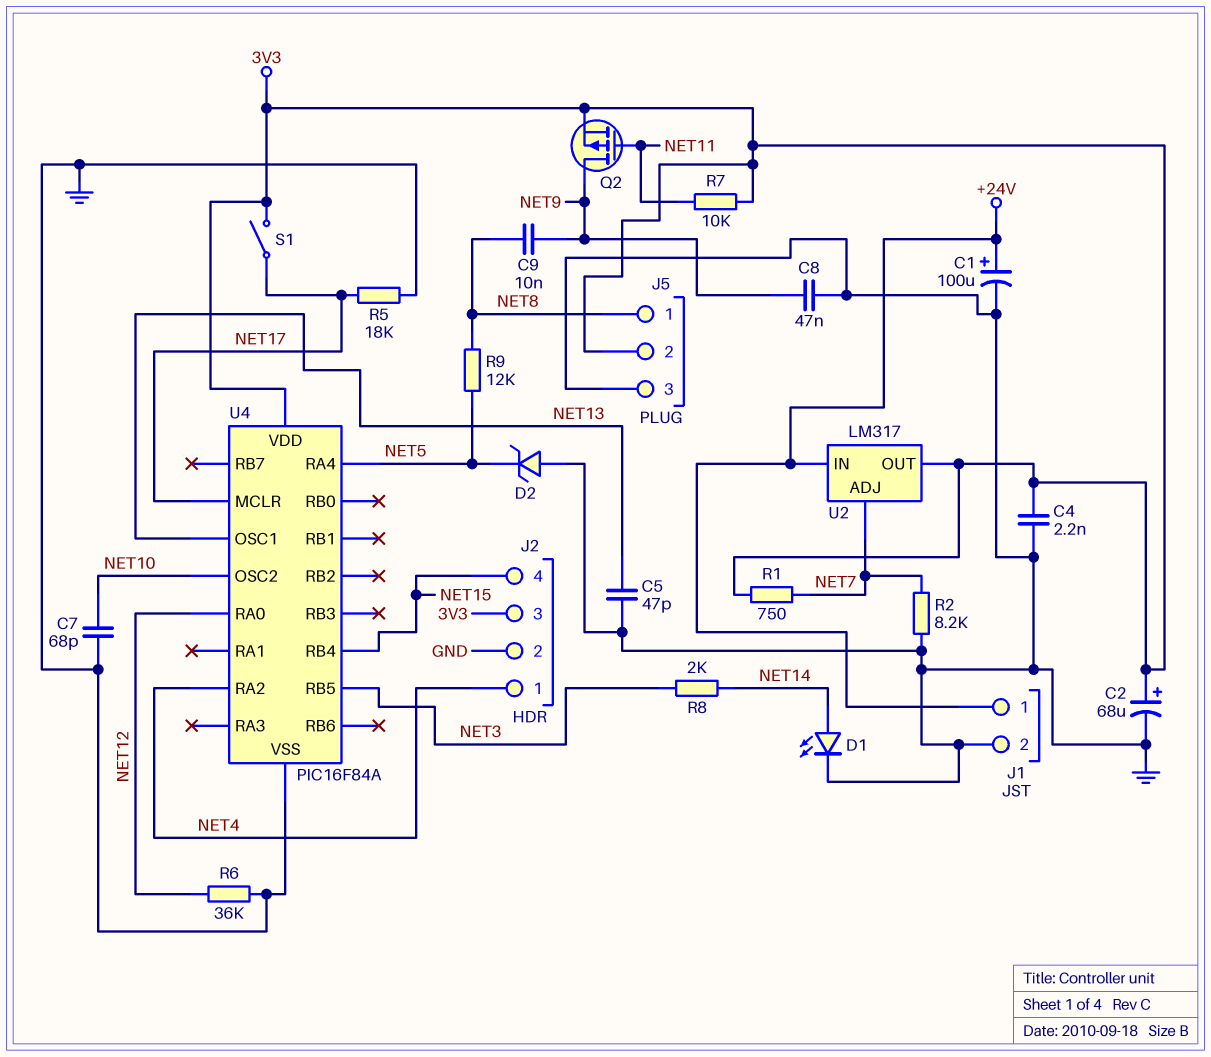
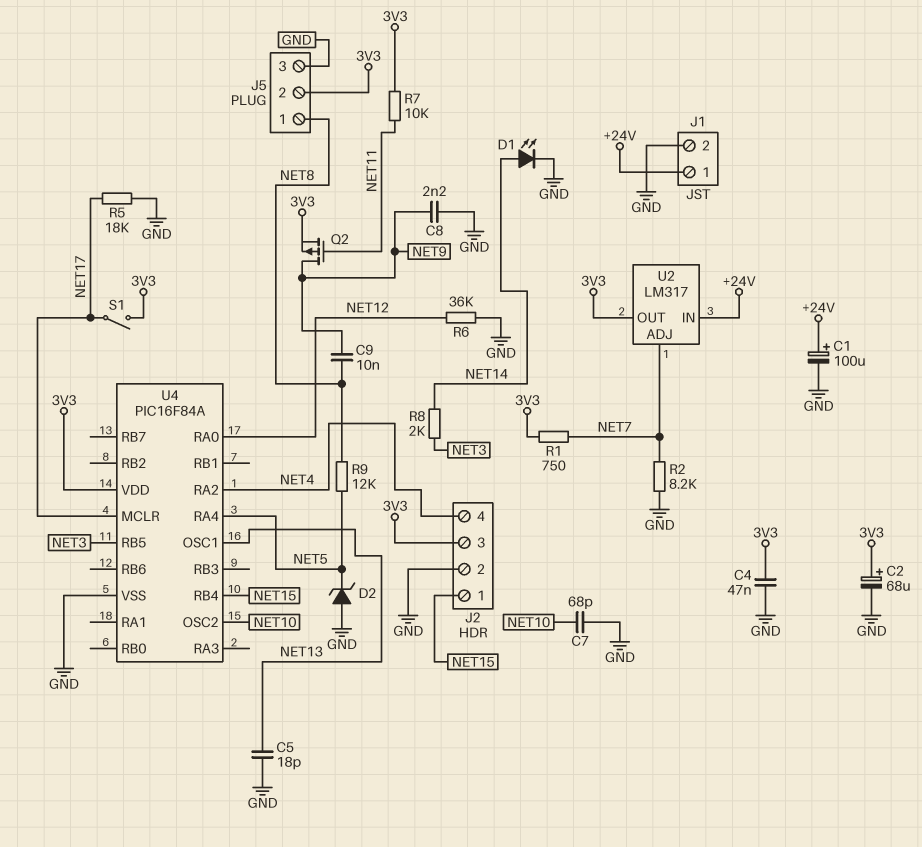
C4: 2.2nF (3V3, GND) -> 47nF (3V3, GND)
C5: 47pF (GND, NET13) -> 18pF (GND, NET13)
C8: 47nF (GND, NET9) -> 2.2nF (GND, NET9)
J2 pin 1: NET4 -> NET15
J2 pin 4: NET15 -> NET4

